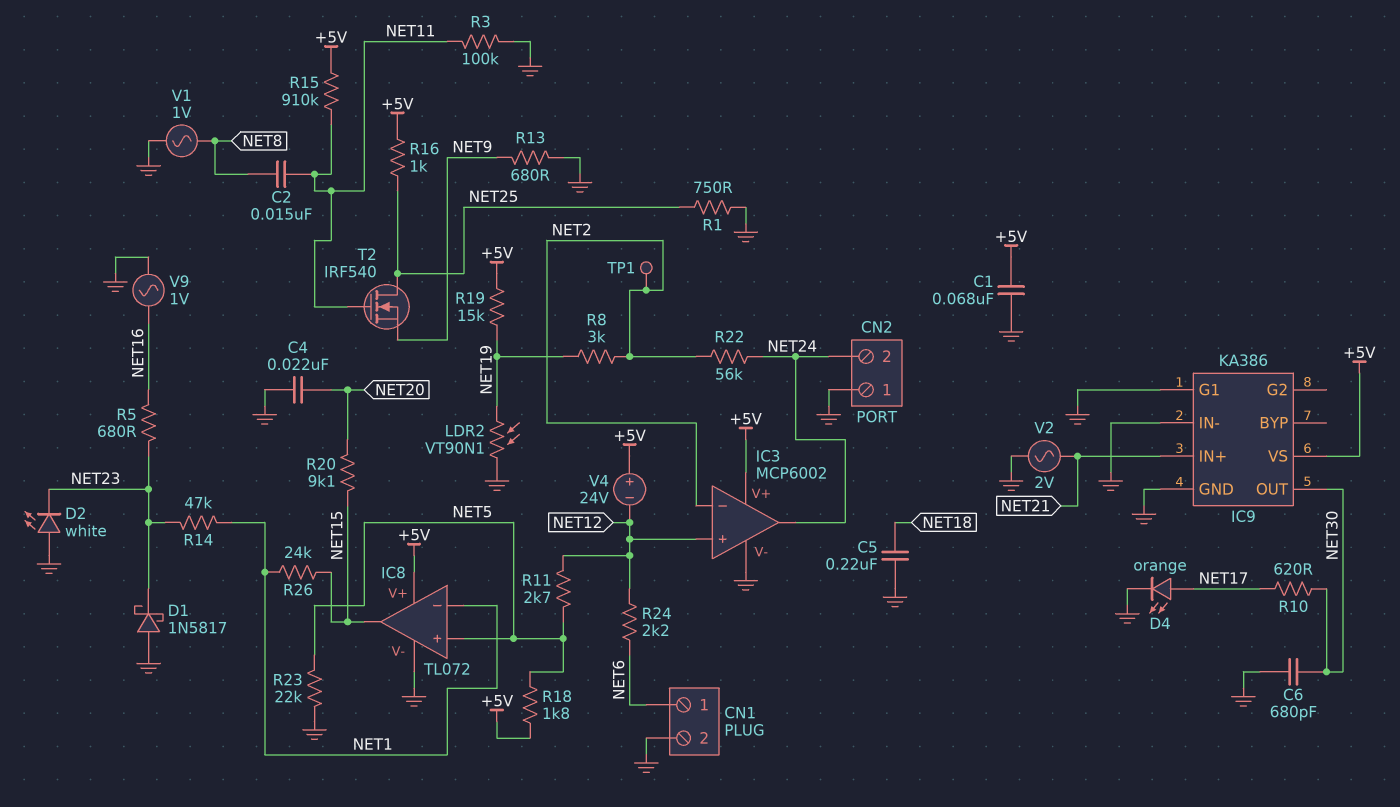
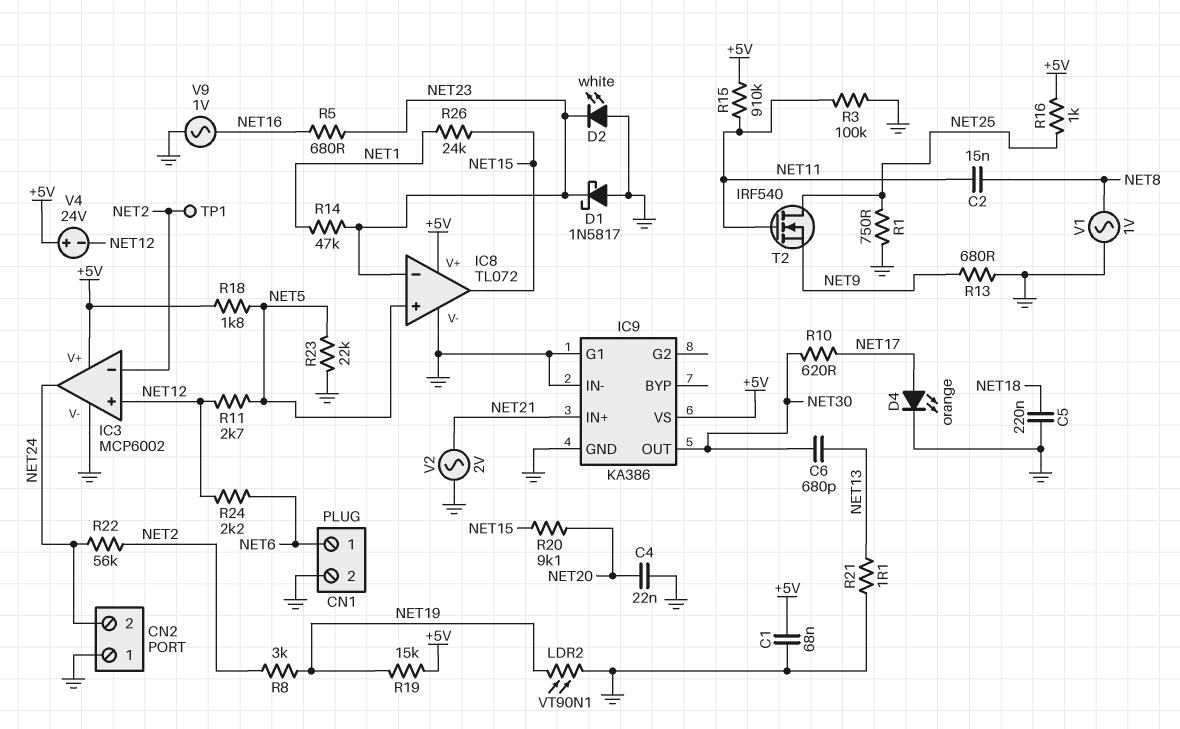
C6: 680pF (GND, NET30) -> 680pF (NET13, NET30)
IC8 pin in-: NET1 -> NET23
R21: none -> 1.1 (GND, NET13)

